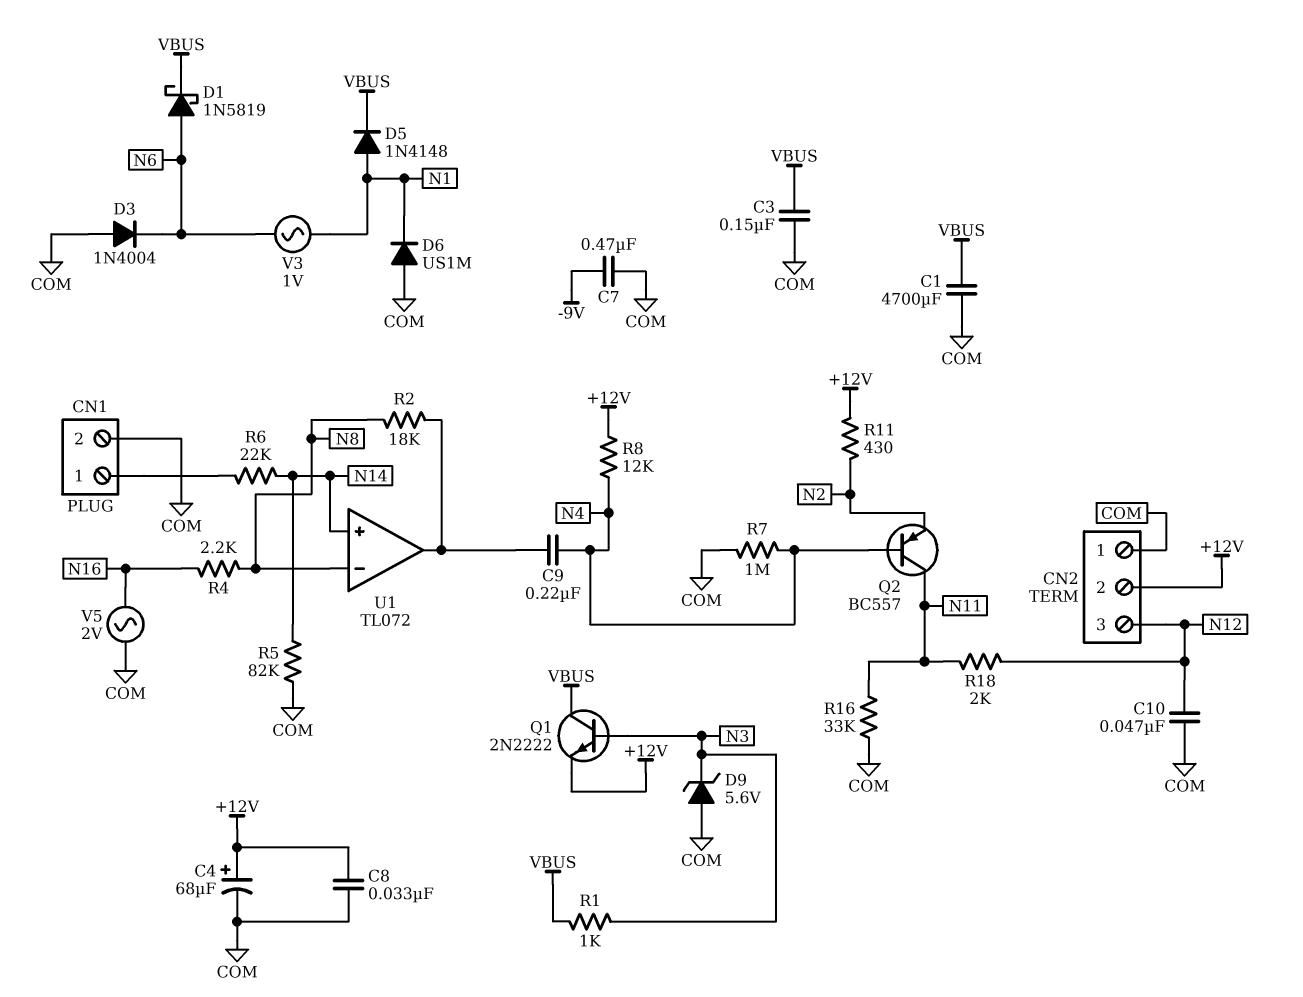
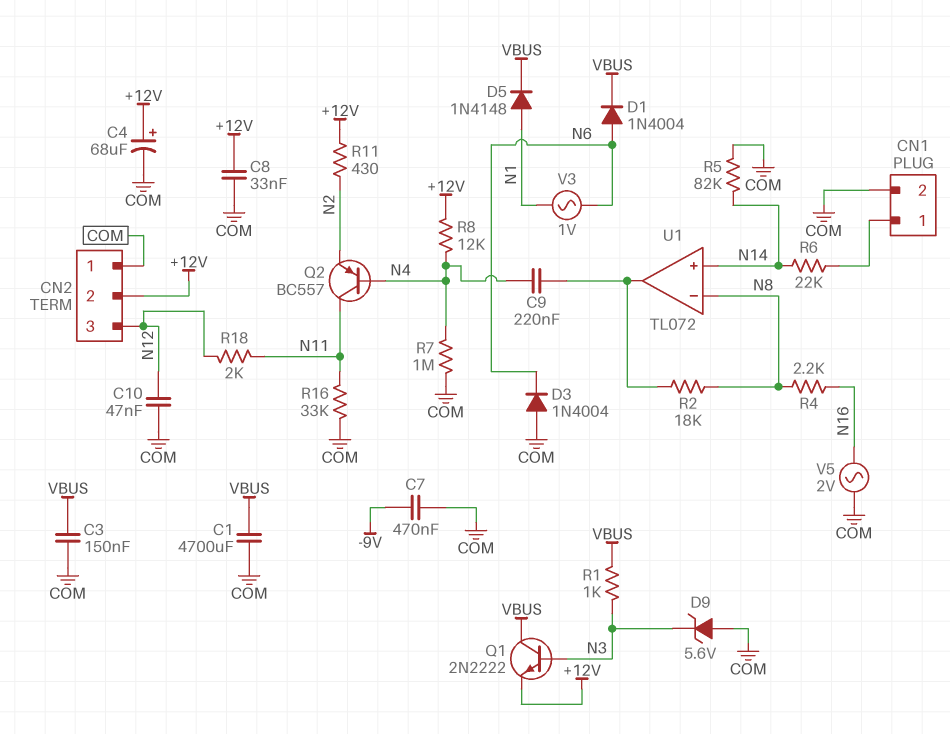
D1: schottky 1N5819 (A N6, K VBUS) -> diode 1N4004 (A N6, K VBUS)
D6: diode US1M (A COM, K N1) -> none

